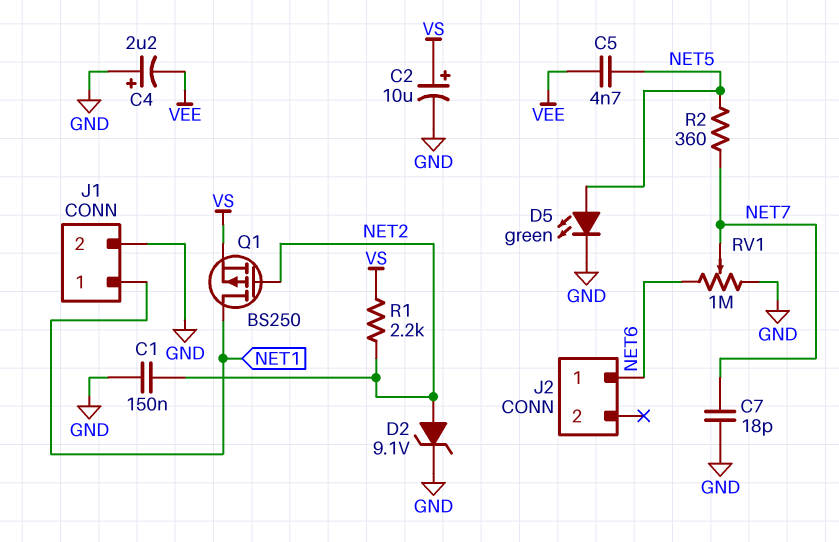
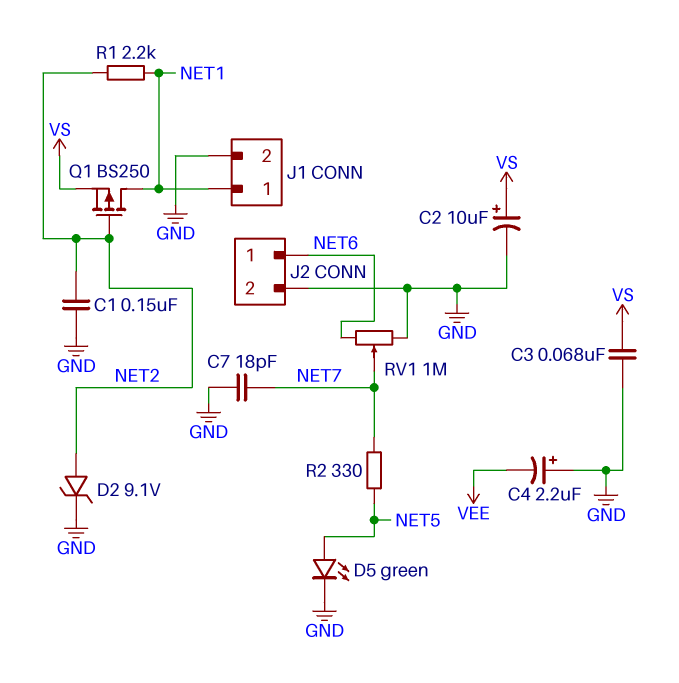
C3: none -> 68nF (GND, VS)
C5: 4.7nF (NET5, VEE) -> none
J2 pin 2: none -> GND
R1: 2.2k (NET2, VS) -> 2.2k (NET1, NET2)
R2: 360 (NET5, NET7) -> 330 (NET5, NET7)

